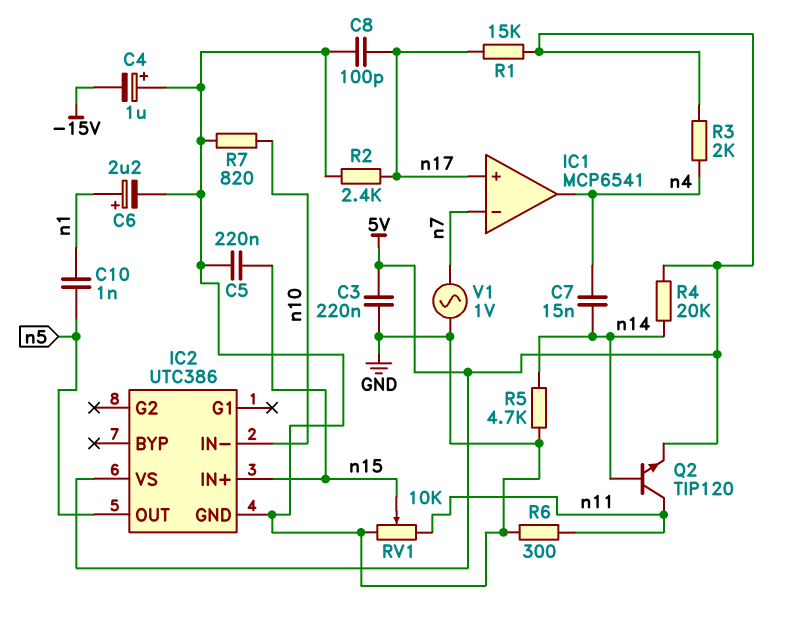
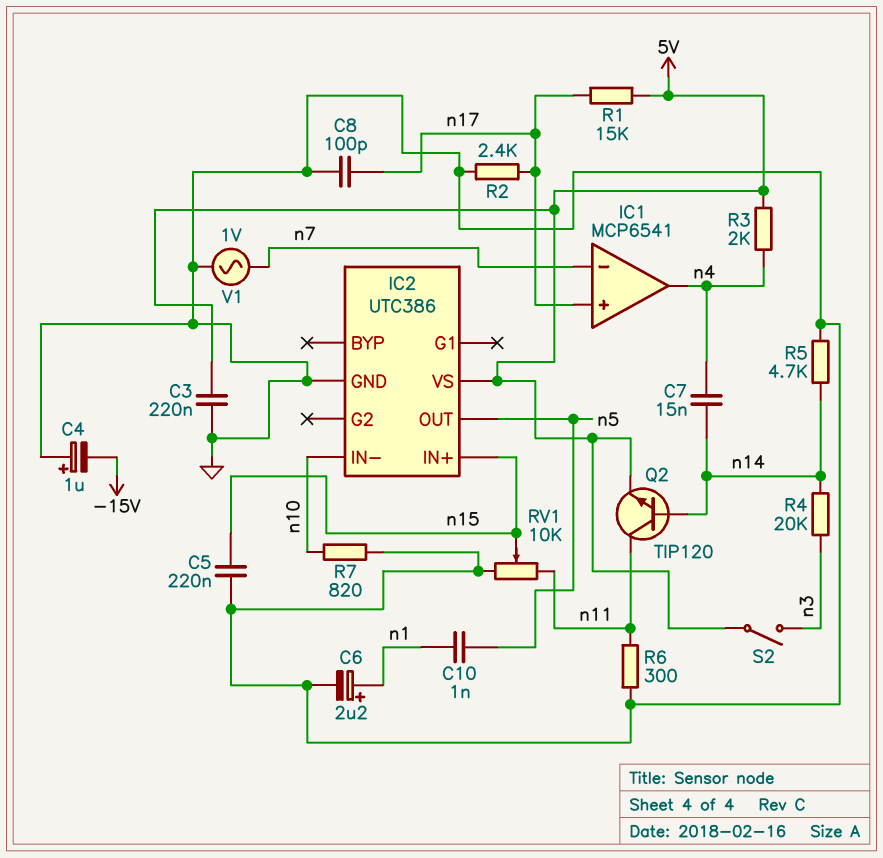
R4: 20k (5V, n14) -> 20k (n3, n14)
S2: none -> switch (5V, n3)

